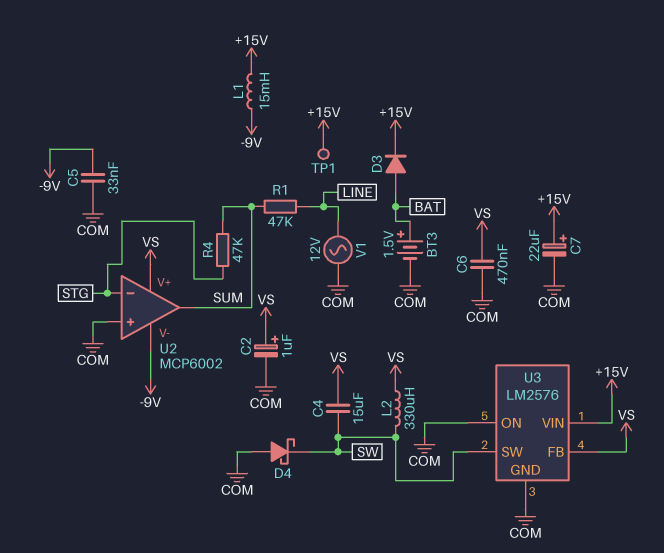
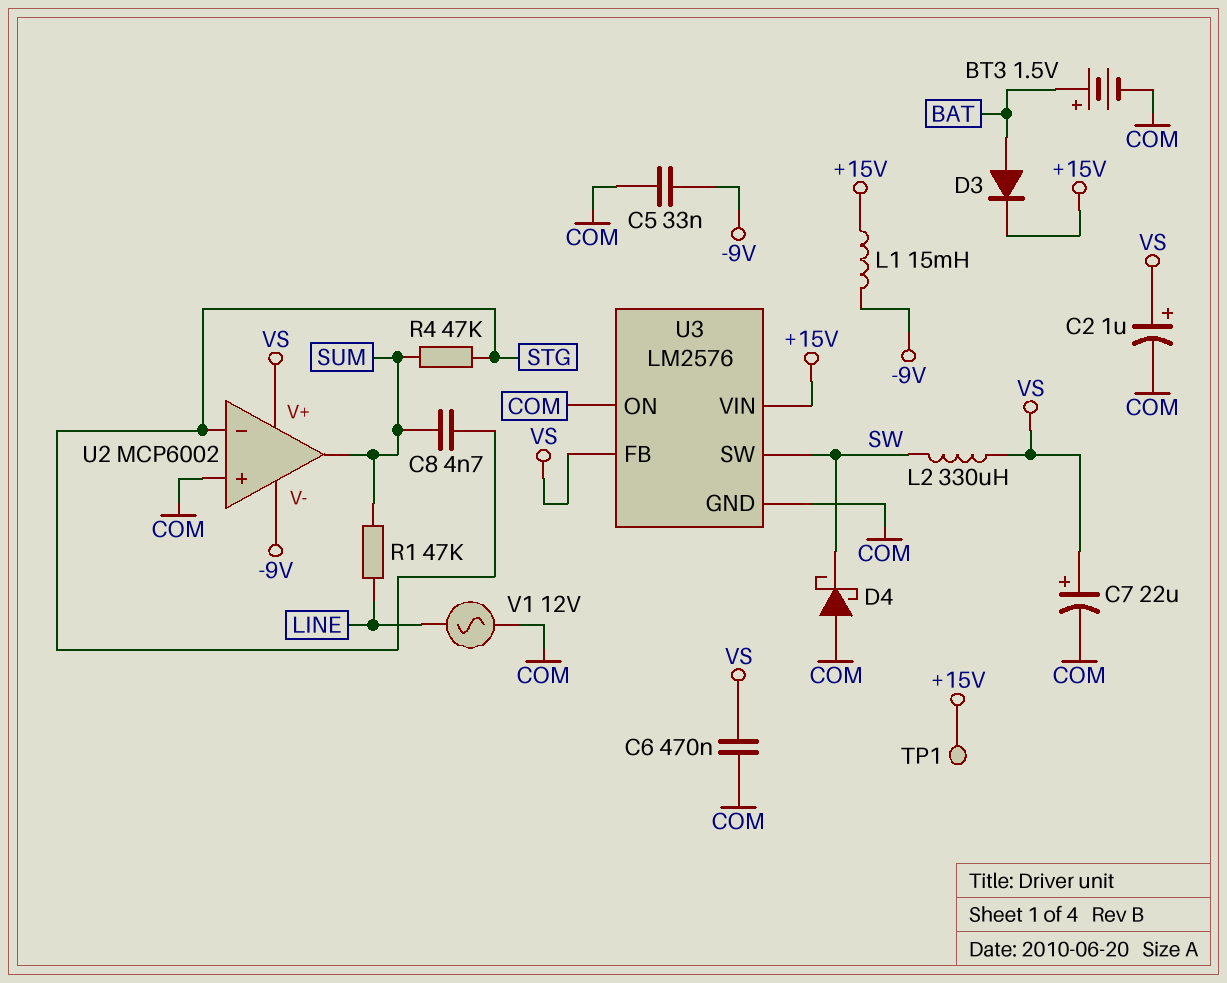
C4: 15uF (SW, VS) -> none
C7: 22uF (plus +15V, minus COM) -> 22uF (plus VS, minus COM)
C8: none -> 4.7nF (STG, SUM)

